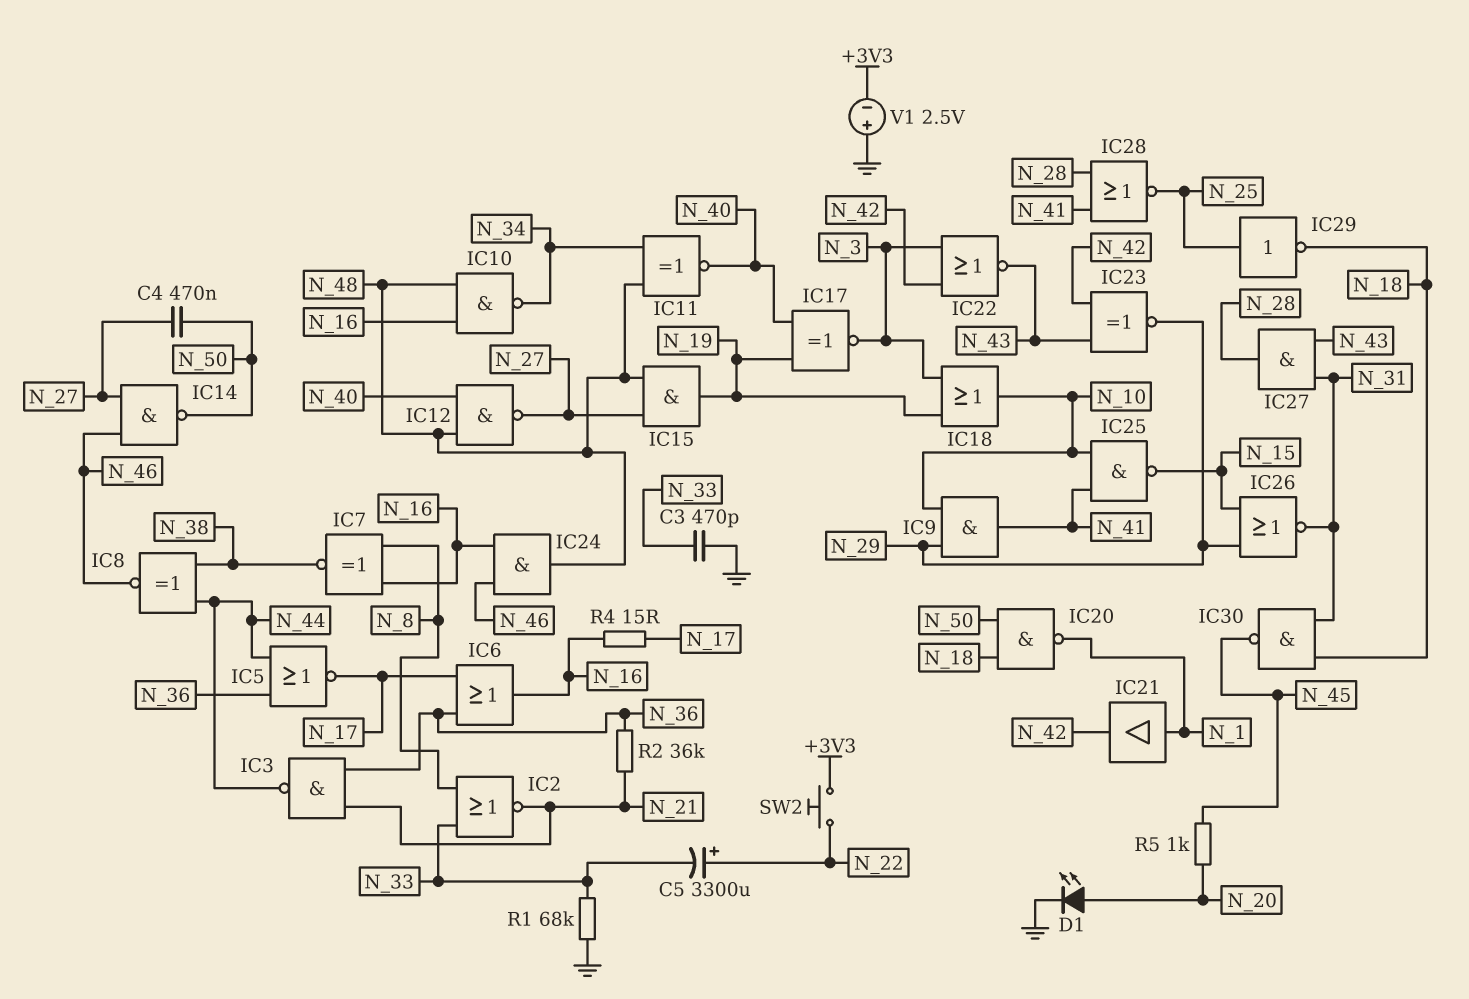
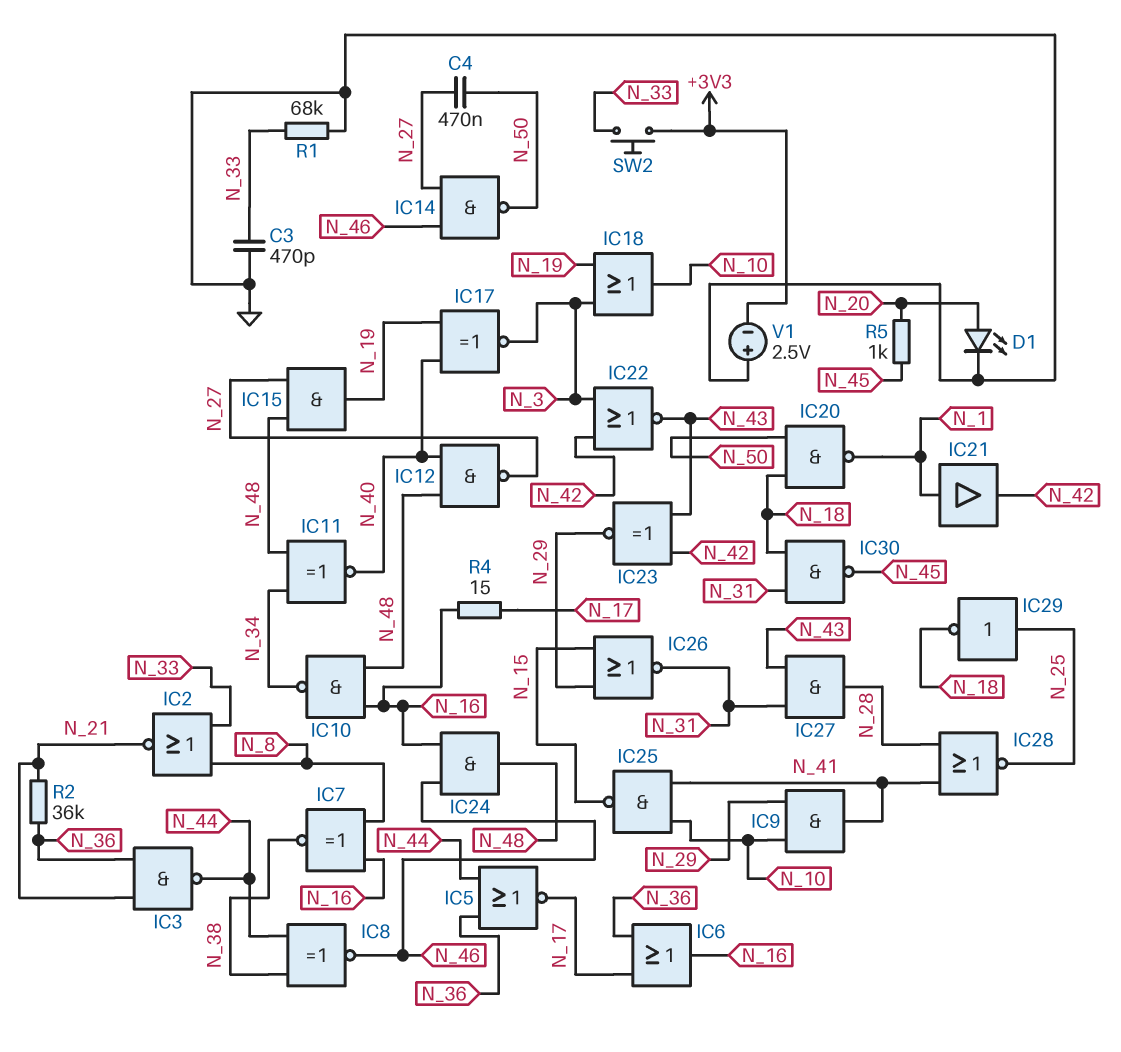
C5: 3300uF (plus N_22, minus N_33) -> none
SW2: button (+3V3, N_22) -> button (+3V3, N_33)

